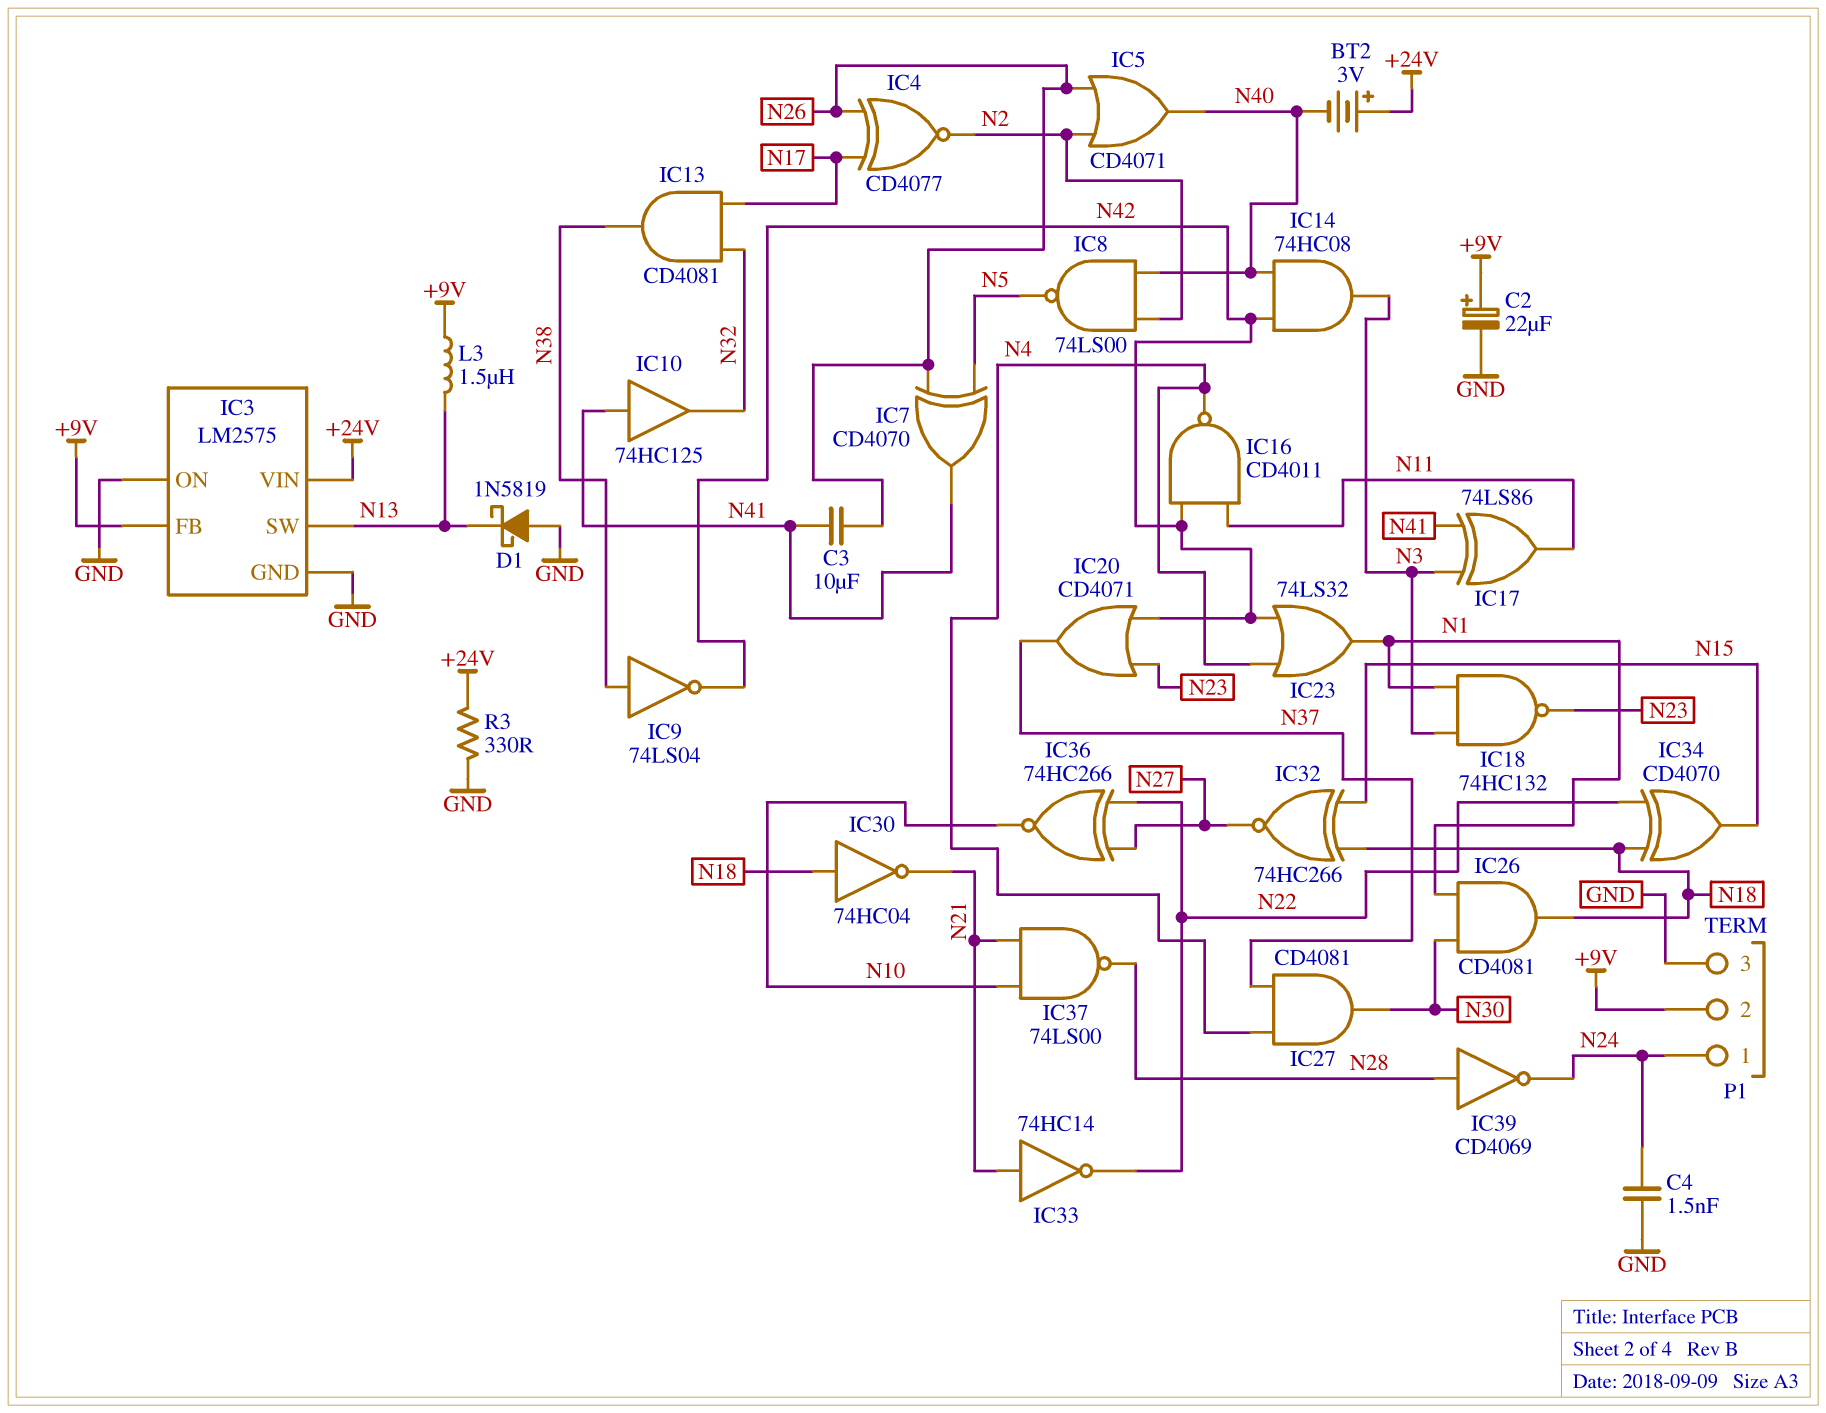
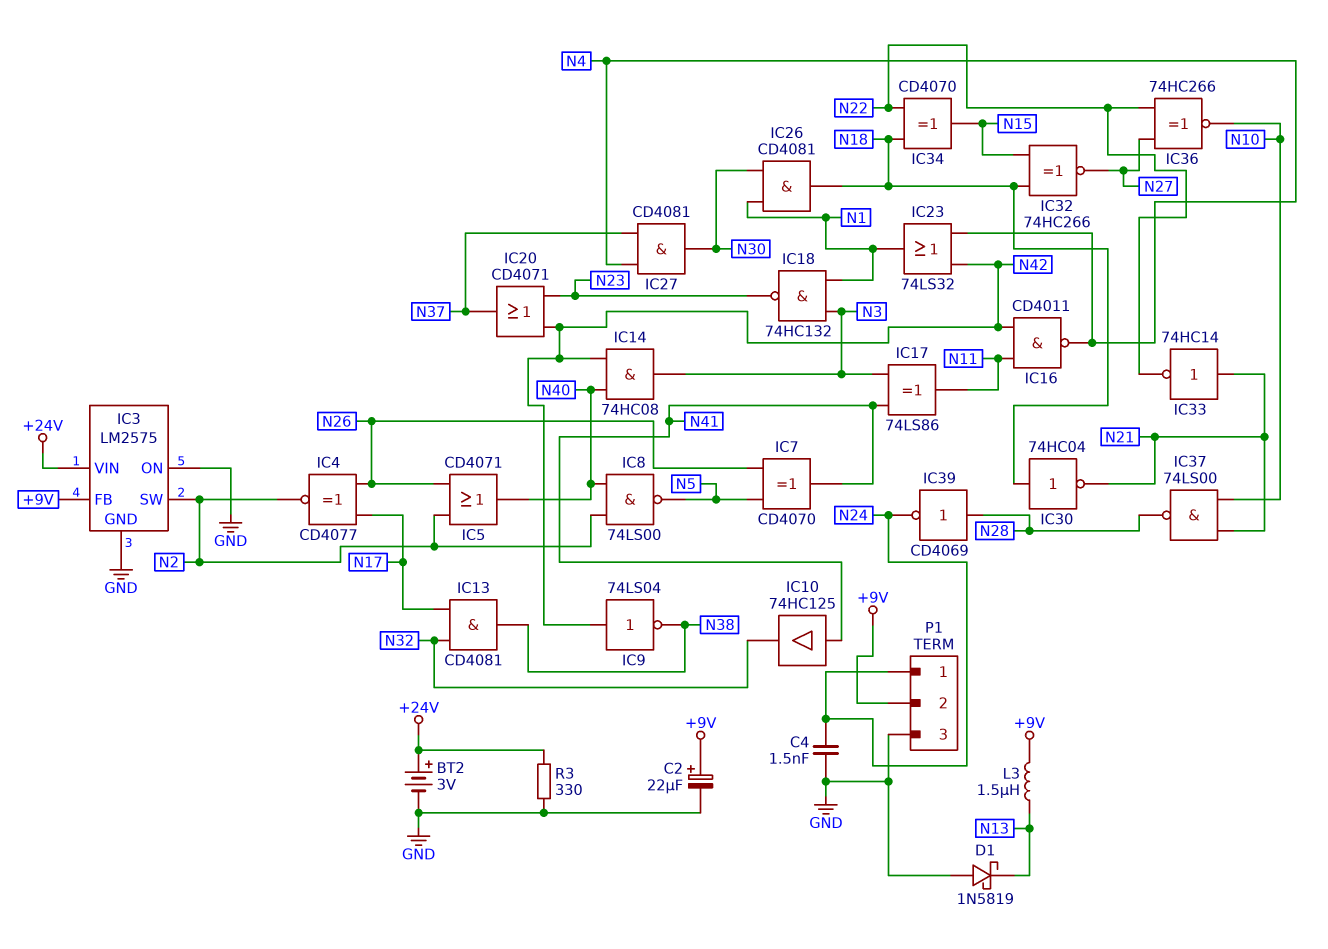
BT2: 3V (plus +24V, minus N40) -> 3V (plus +24V, minus GND)
C3: 10uF (N26, N41) -> none
IC3 pin SW: N13 -> N2
IC9: NOT 74LS04 (in N38, out N42) -> NOT 74LS04 (in N42, out N38)

